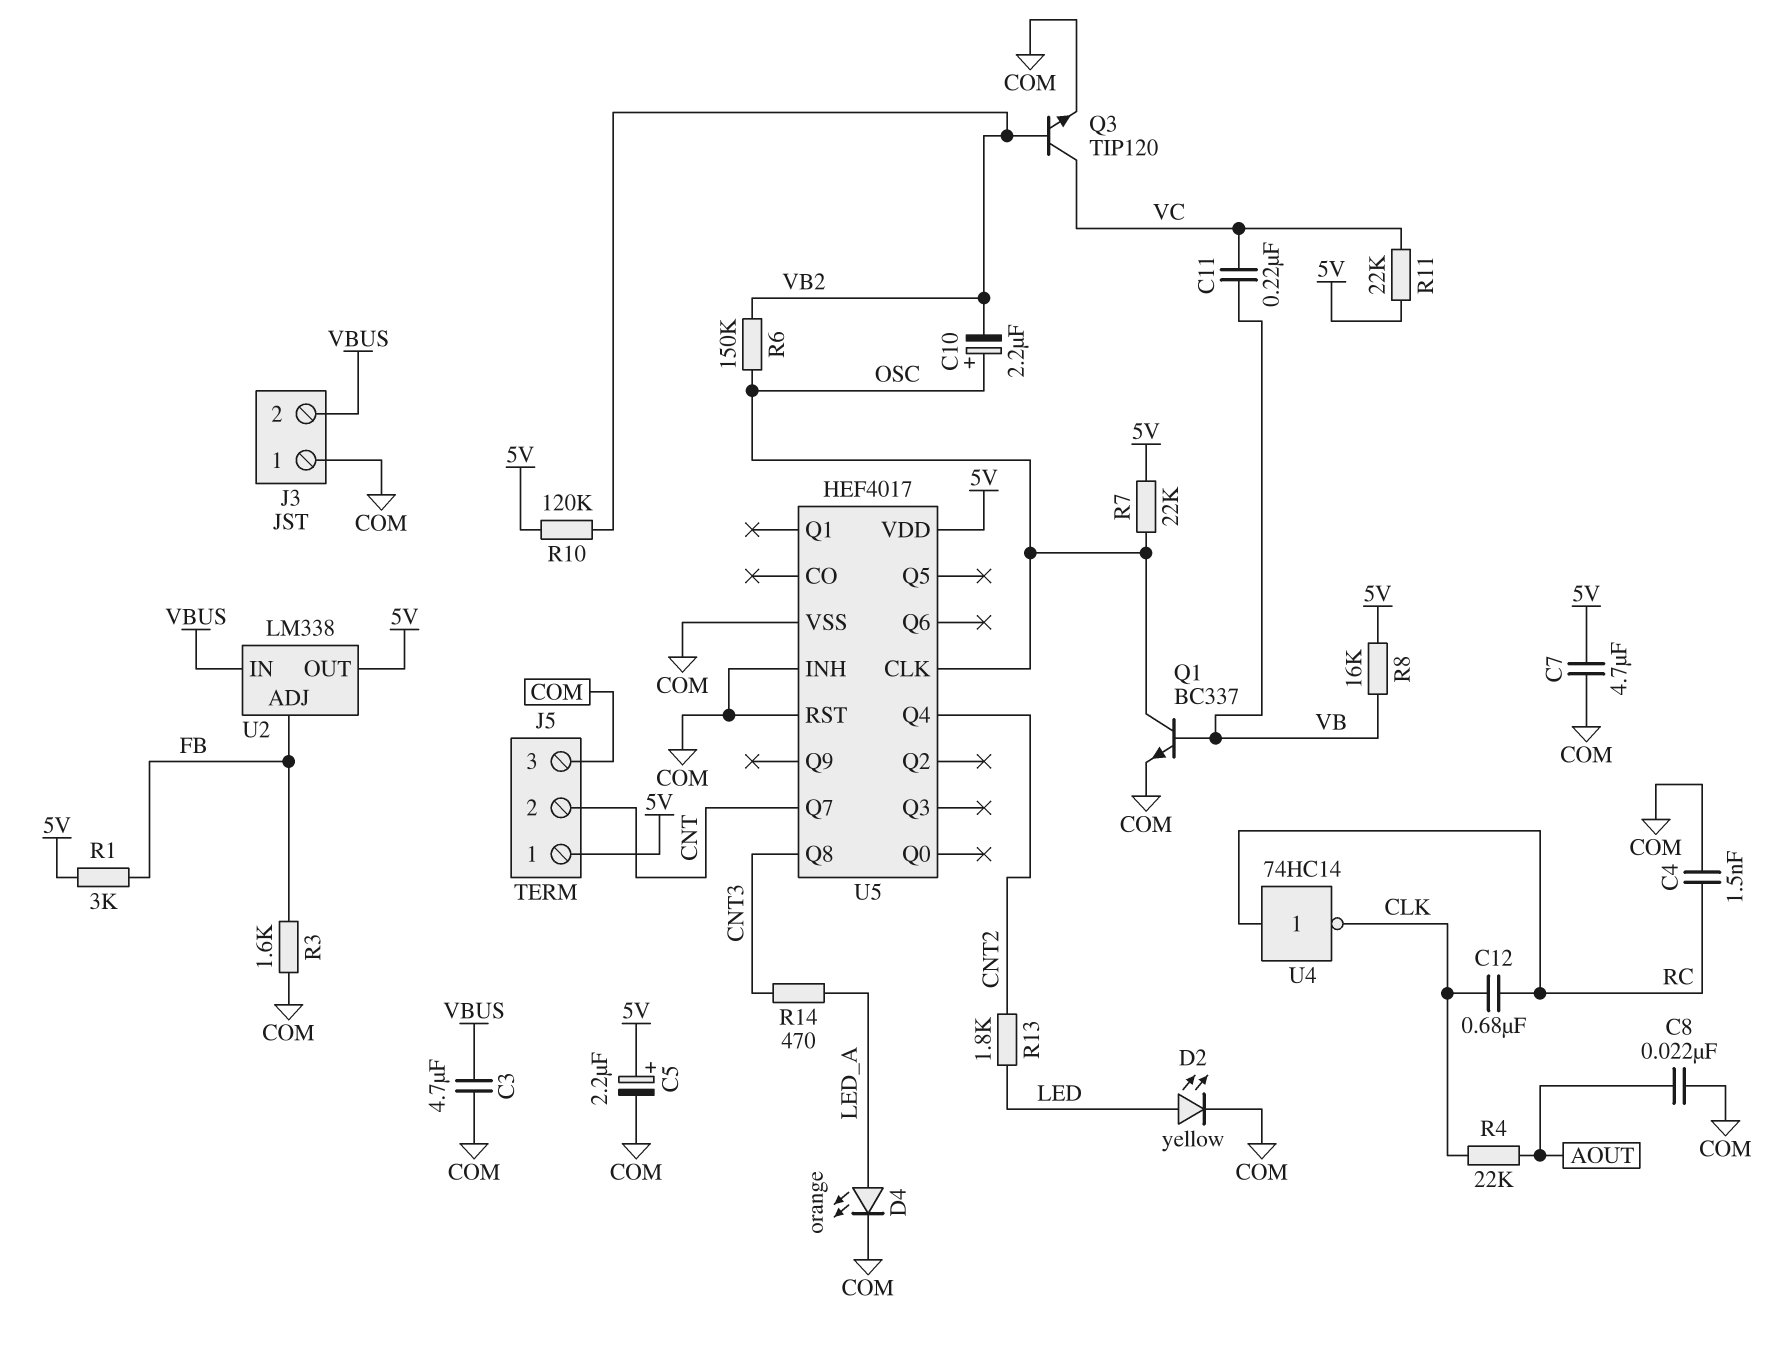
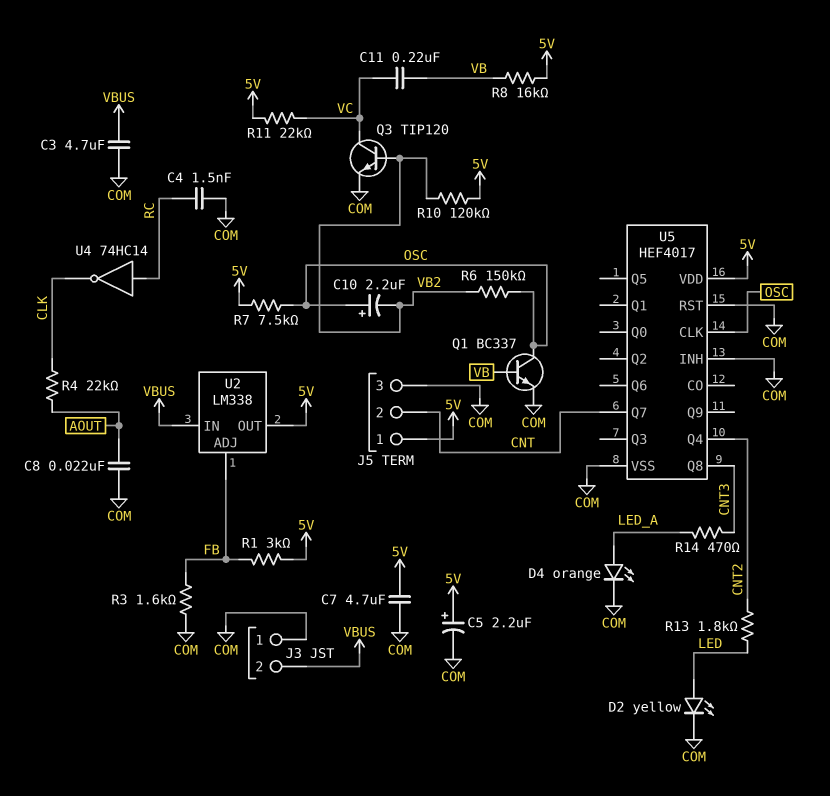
C12: 680nF (CLK, RC) -> none
R7: 22k (5V, OSC) -> 7.5k (5V, OSC)

